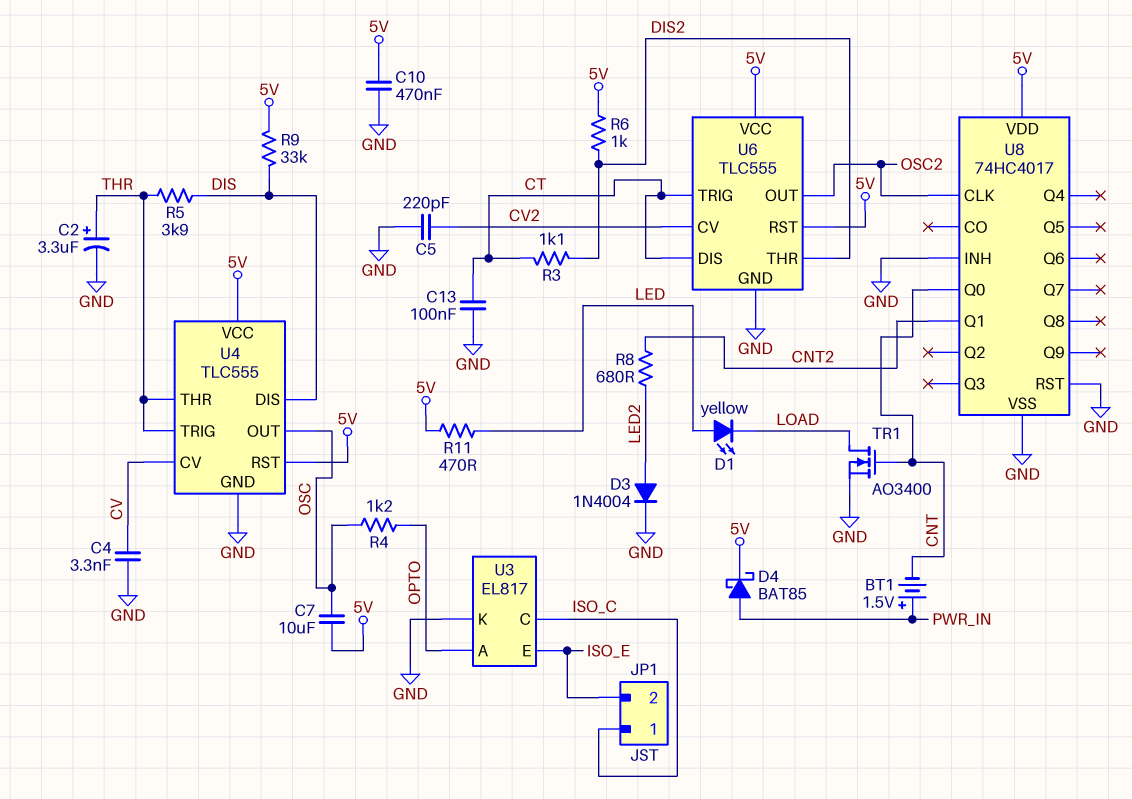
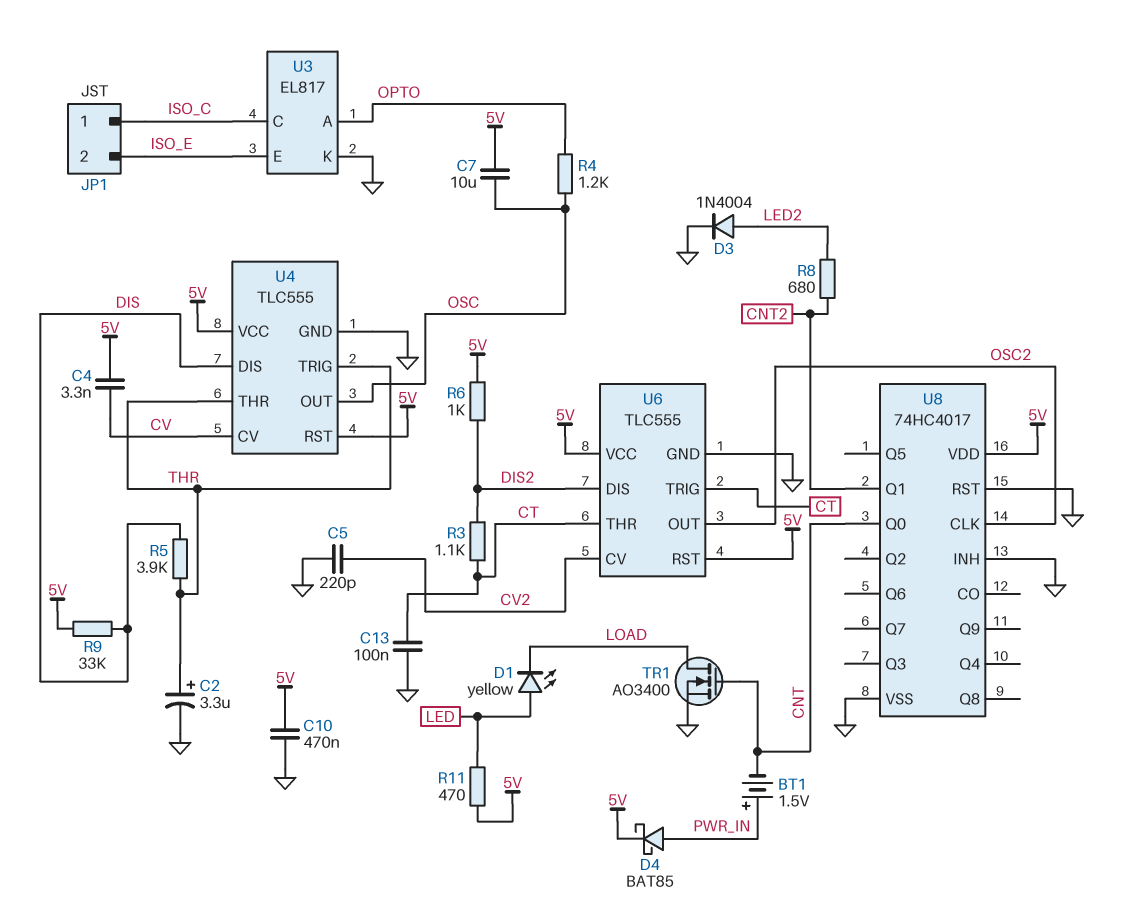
C4: 3.3nF (CV, GND) -> 3.3nF (5V, CV)
U6 pin DIS: CT -> DIS2
U6 pin THR: DIS2 -> CT

